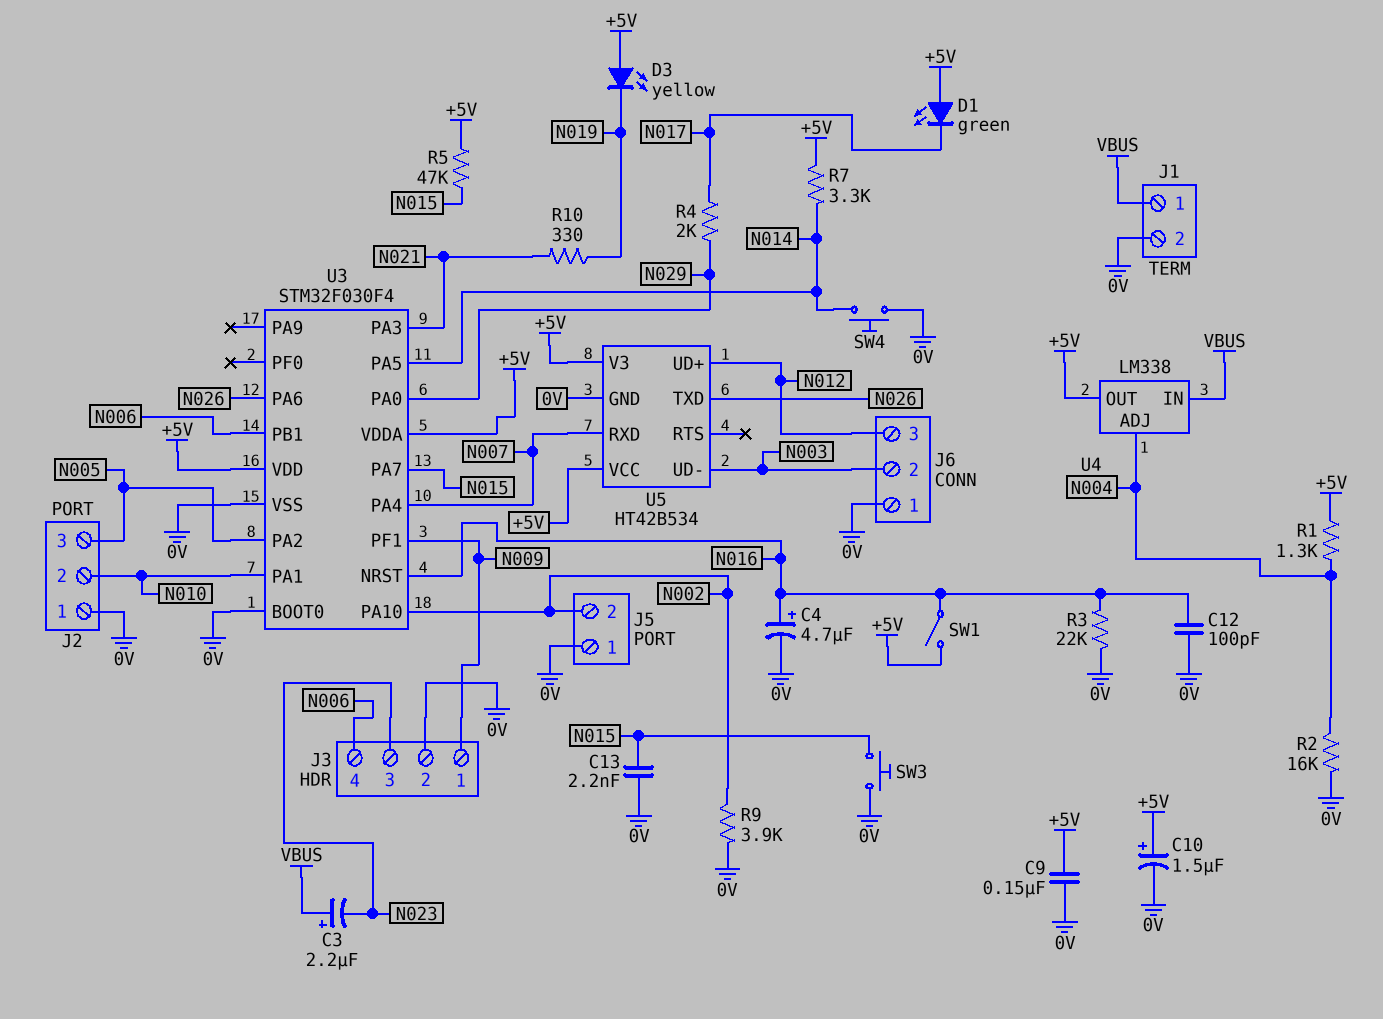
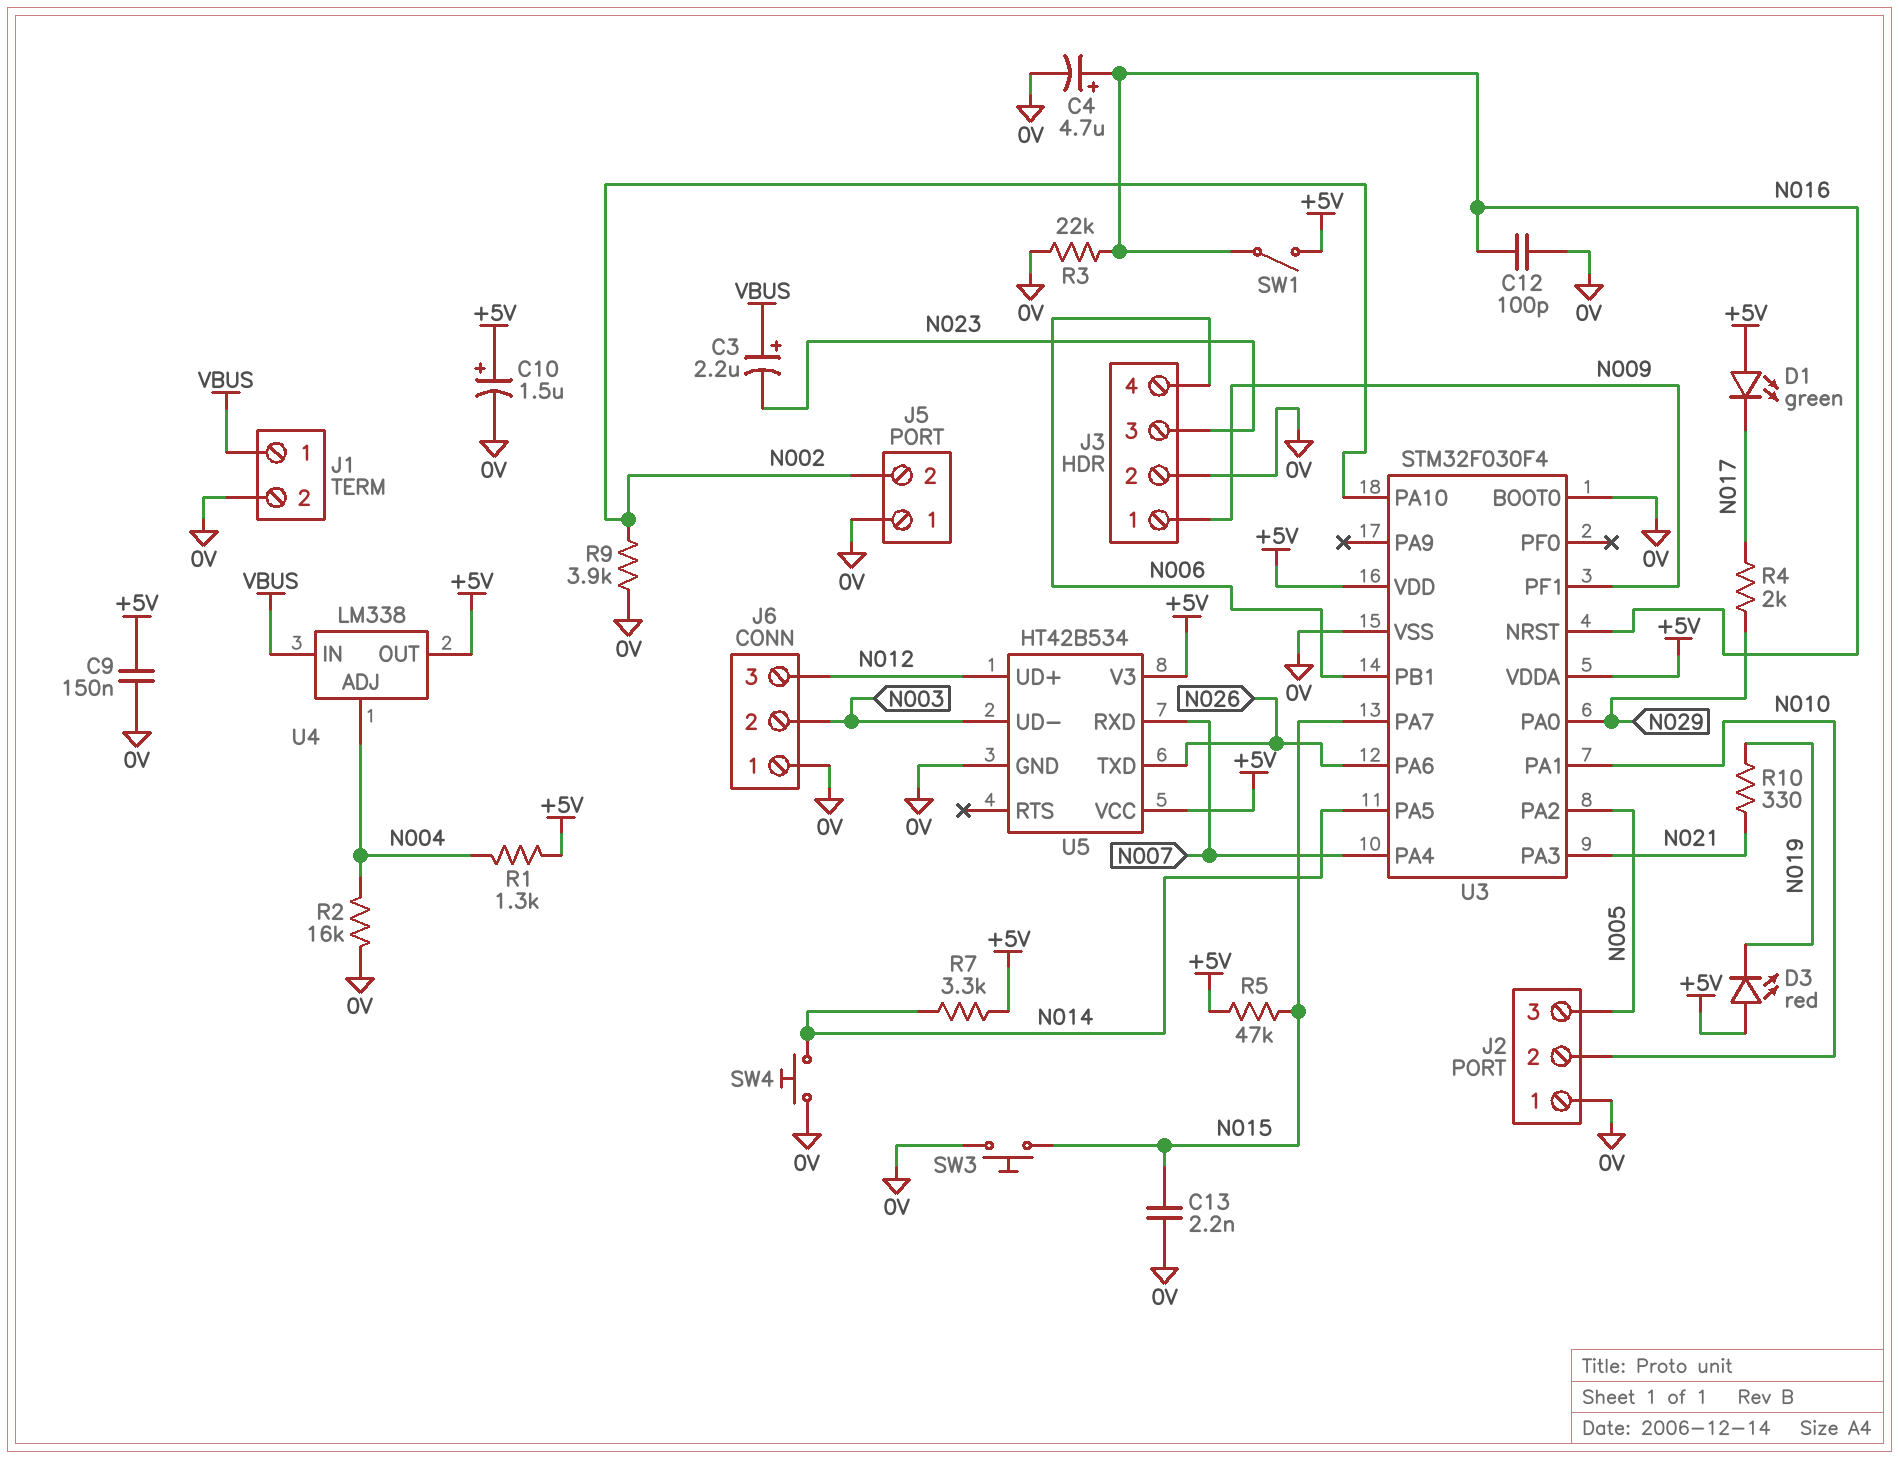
D3: LED yellow (A +5V, K N019) -> LED red (A +5V, K N019)

